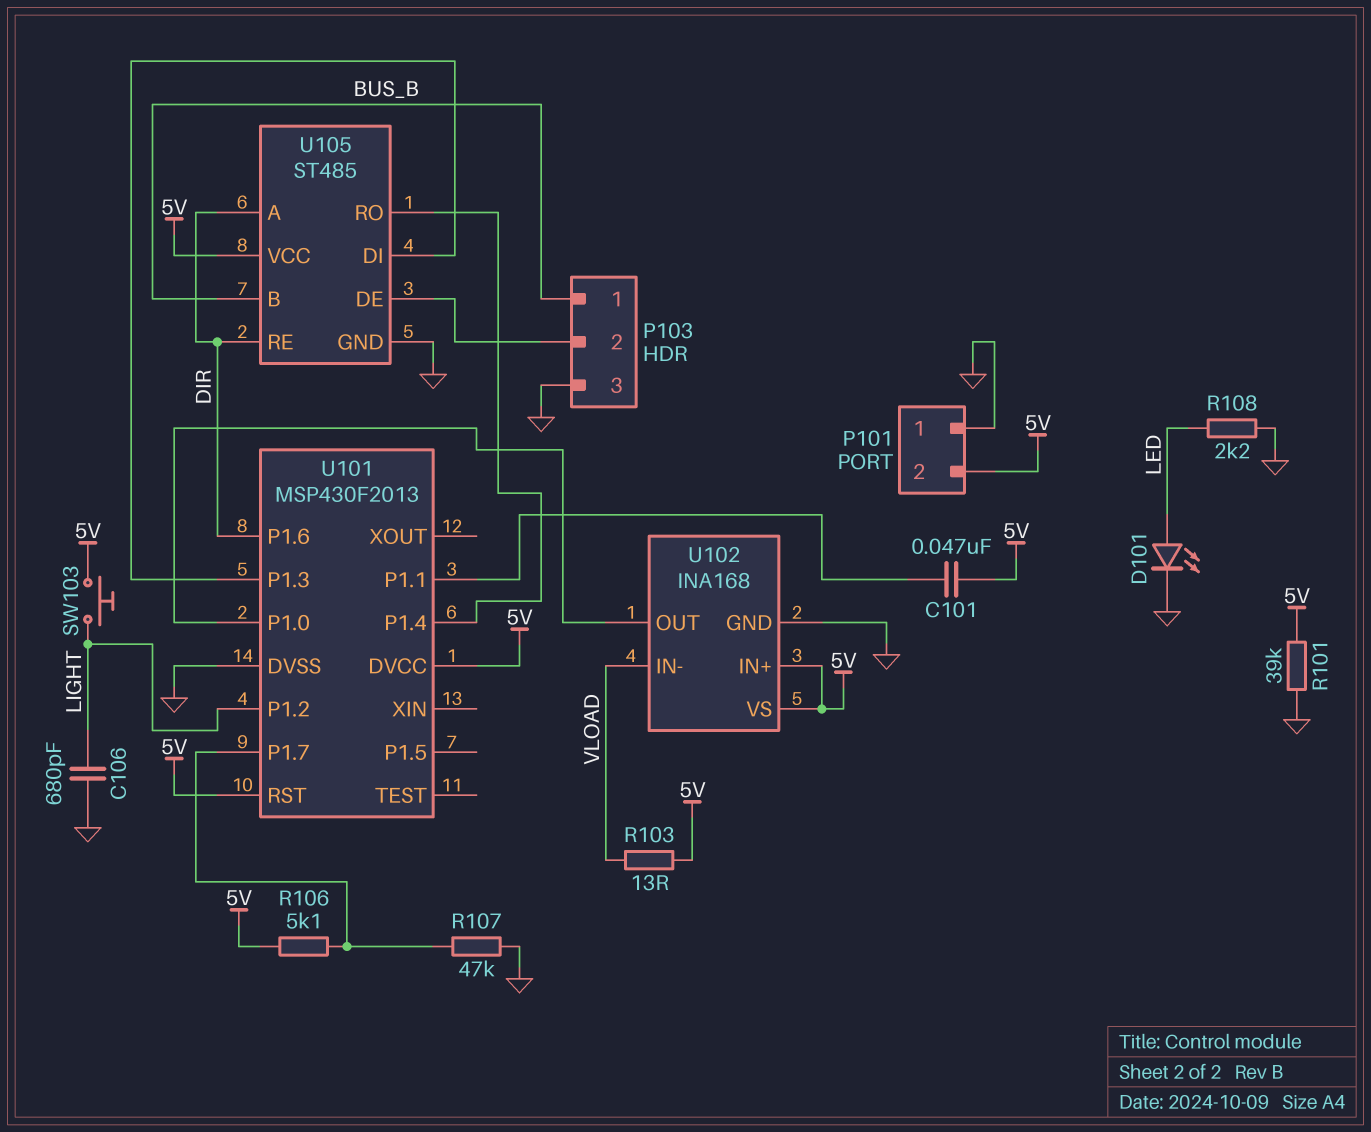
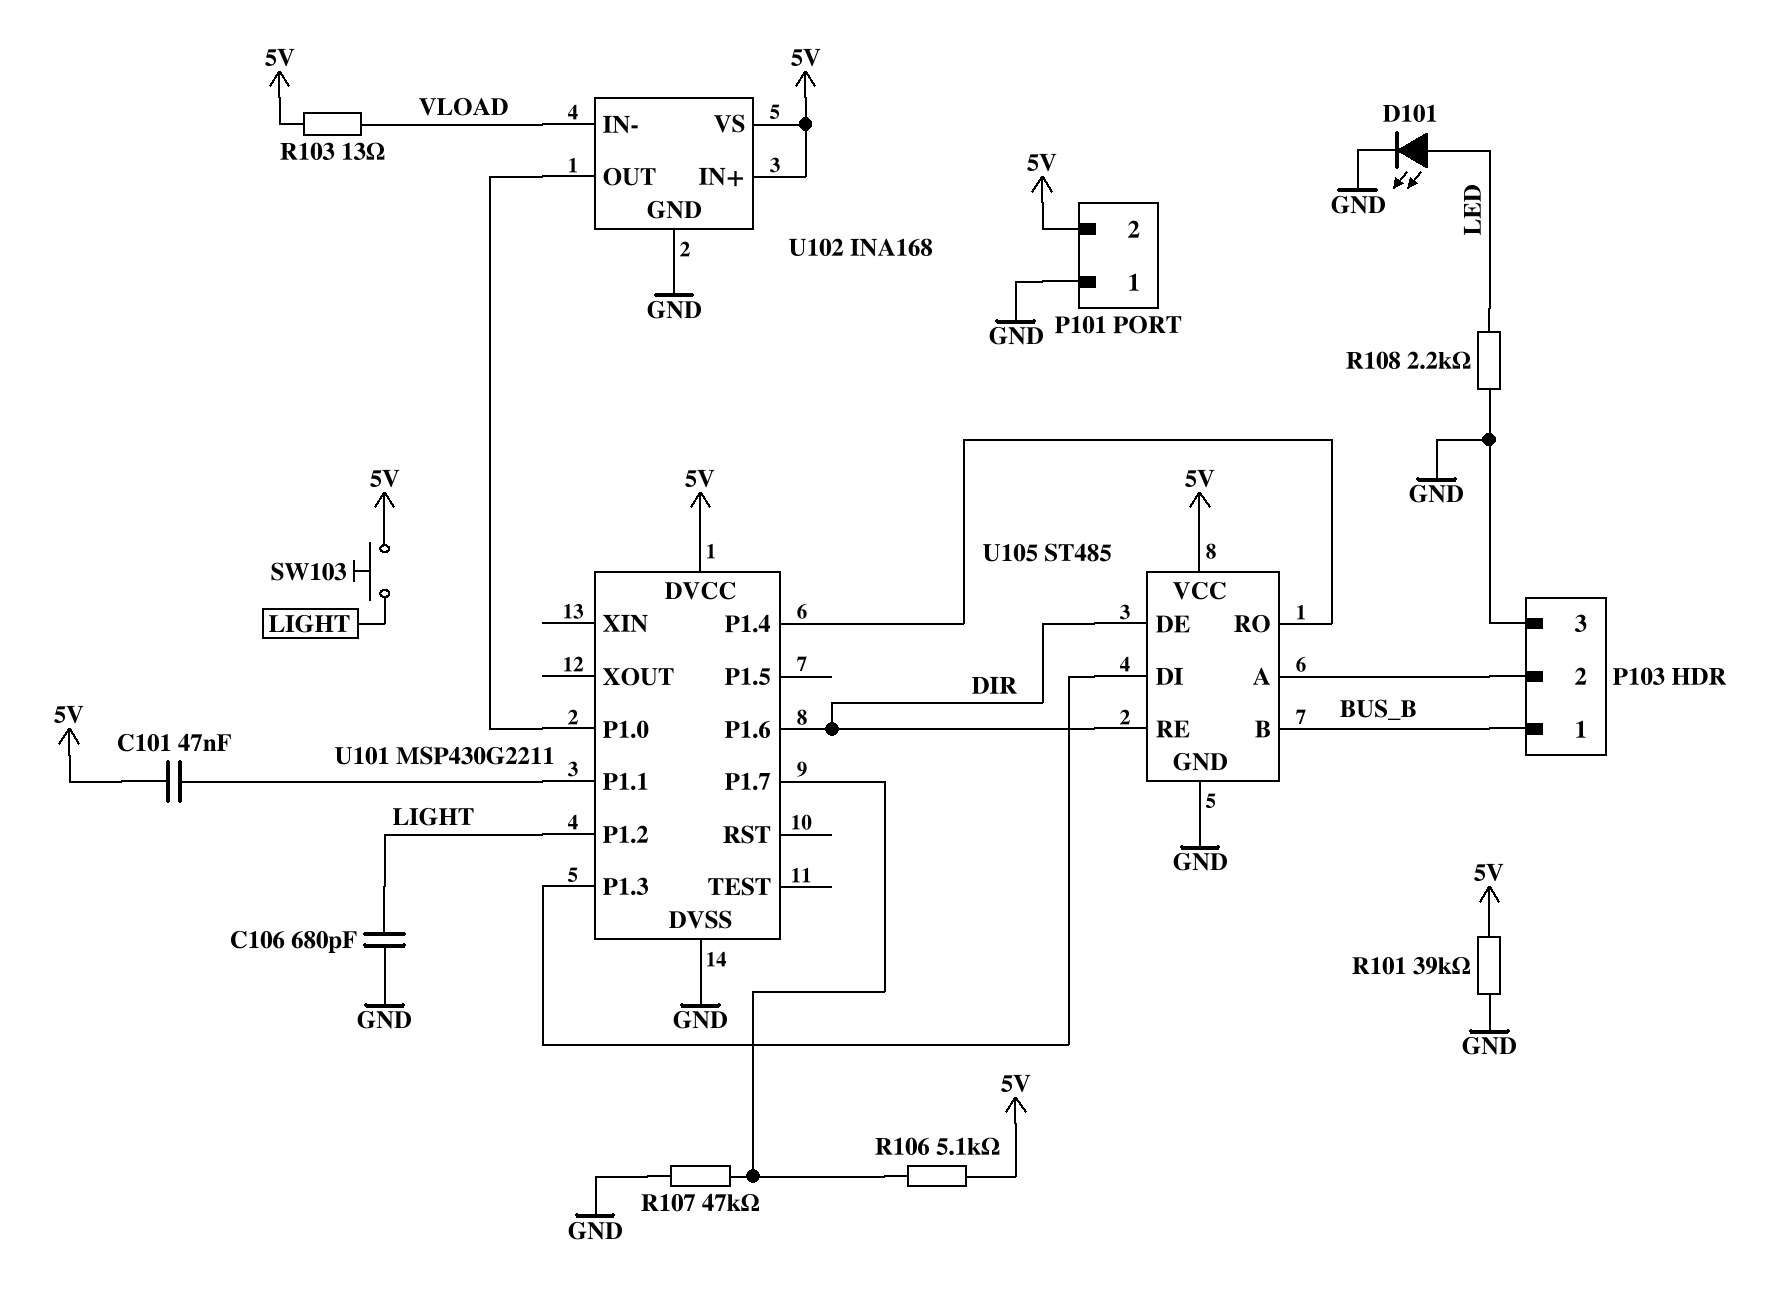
U101: MSP430F2013 -> MSP430G2211
U101 pin RST: 5V -> none
U105 pin A: DIR -> P103/2
U105 pin DE: P103/2 -> DIR

